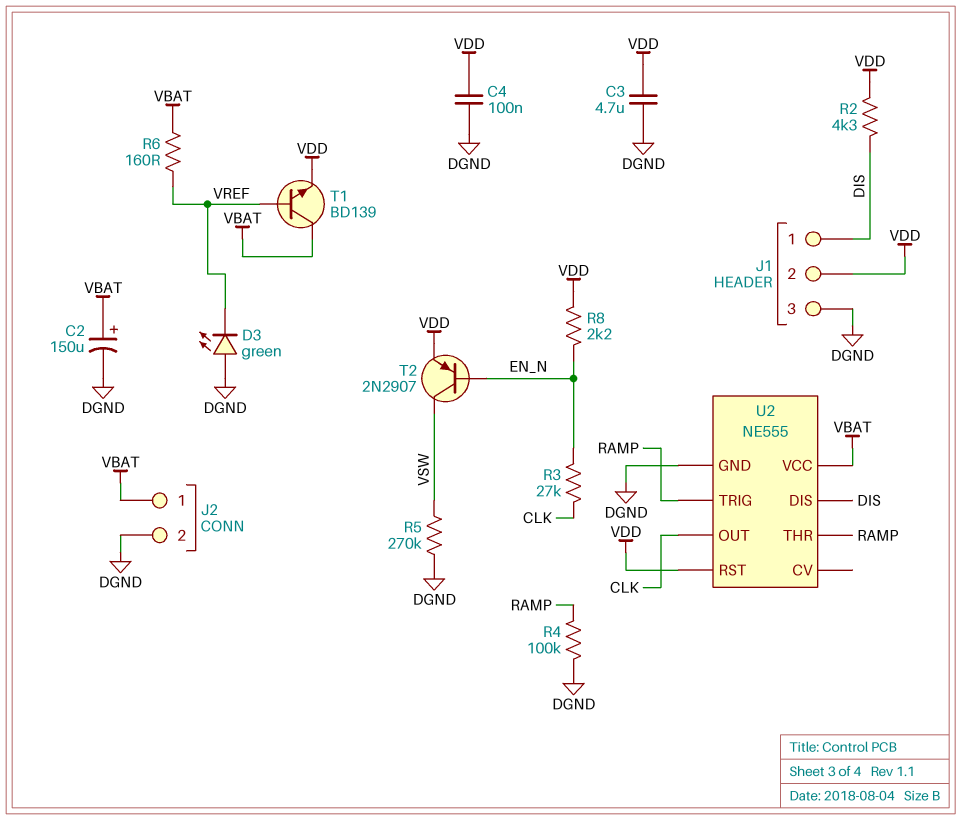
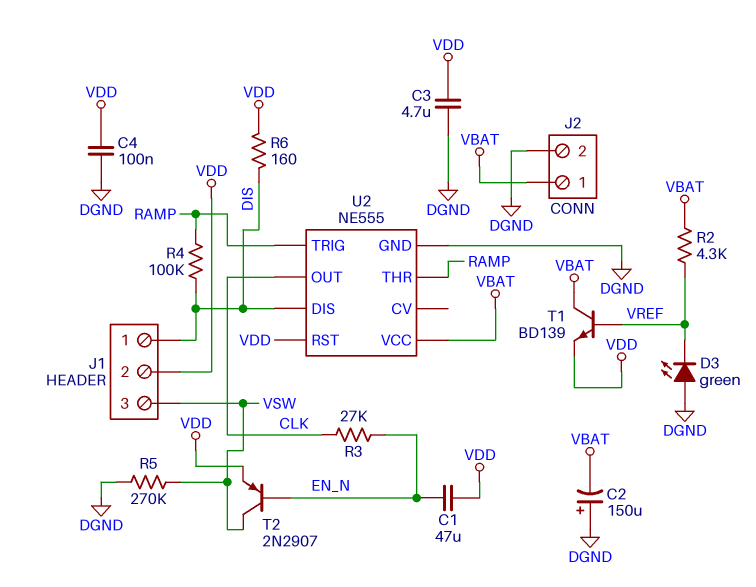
C1: none -> 47uF (EN_N, VDD)
C2: 150uF (plus VBAT, minus DGND) -> 150uF (plus DGND, minus VBAT)
J1 pin 3: DGND -> VSW
R2: 4.3k (DIS, VDD) -> 4.3k (VBAT, VREF)
R4: 100k (DGND, RAMP) -> 100k (DIS, RAMP)
R6: 160 (VBAT, VREF) -> 160 (DIS, VDD)
R8: 2.2k (EN_N, VDD) -> none

